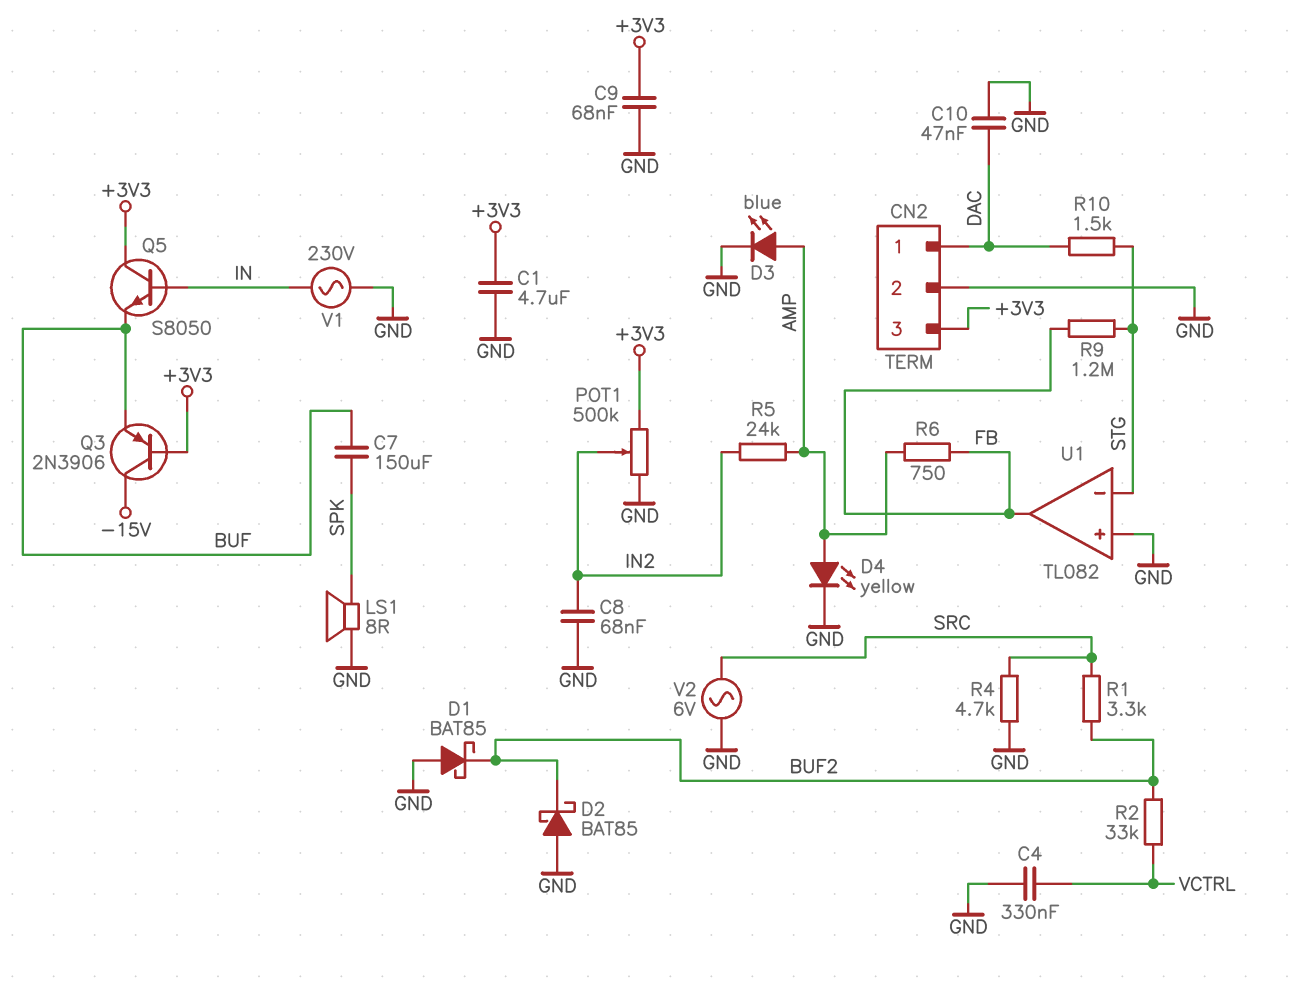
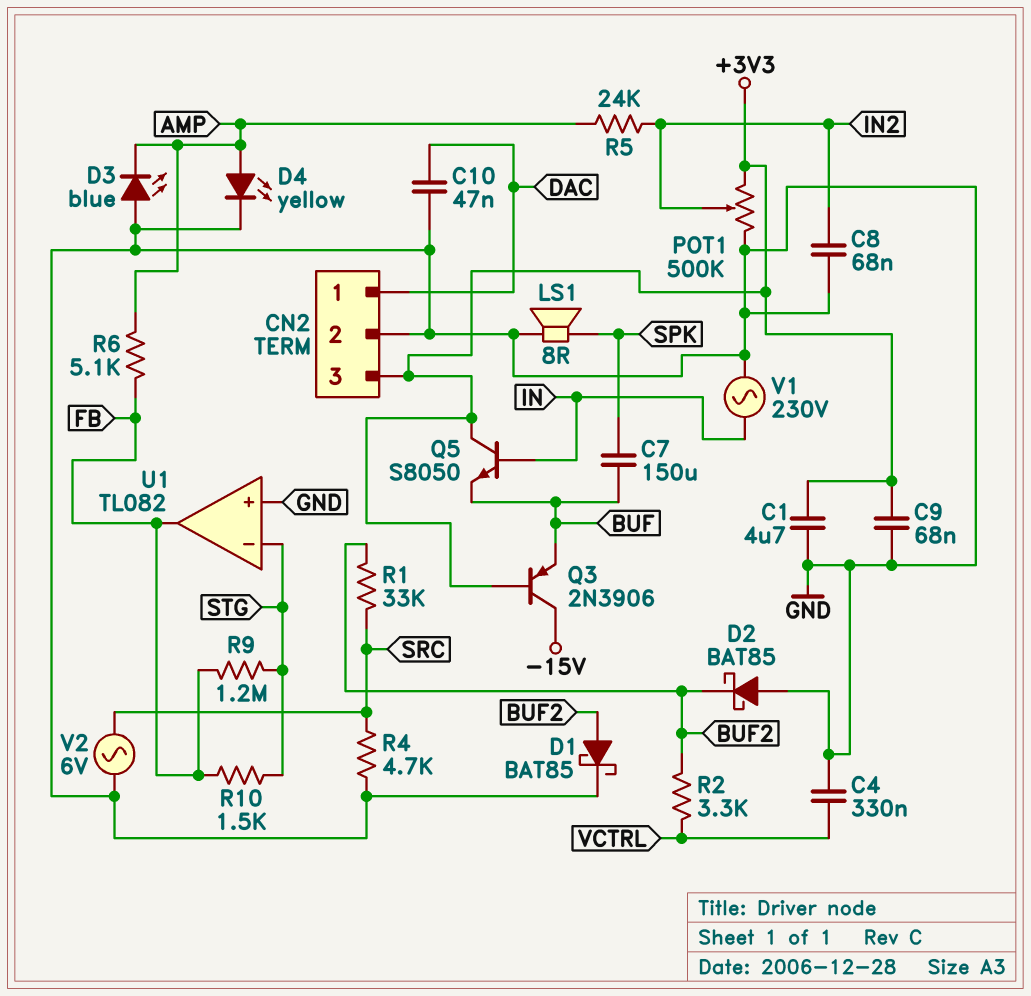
D1: schottky BAT85 (A GND, K BUF2) -> schottky BAT85 (A BUF2, K GND)
D3: LED blue (A AMP, K GND) -> LED blue (A GND, K AMP)
R1: 3.3k (BUF2, SRC) -> 33k (BUF2, SRC)
R2: 33k (BUF2, VCTRL) -> 3.3k (BUF2, VCTRL)
R6: 750 (AMP, FB) -> 5.1k (AMP, FB)
R10: 1.5k (DAC, STG) -> 1.5k (FB, STG)

